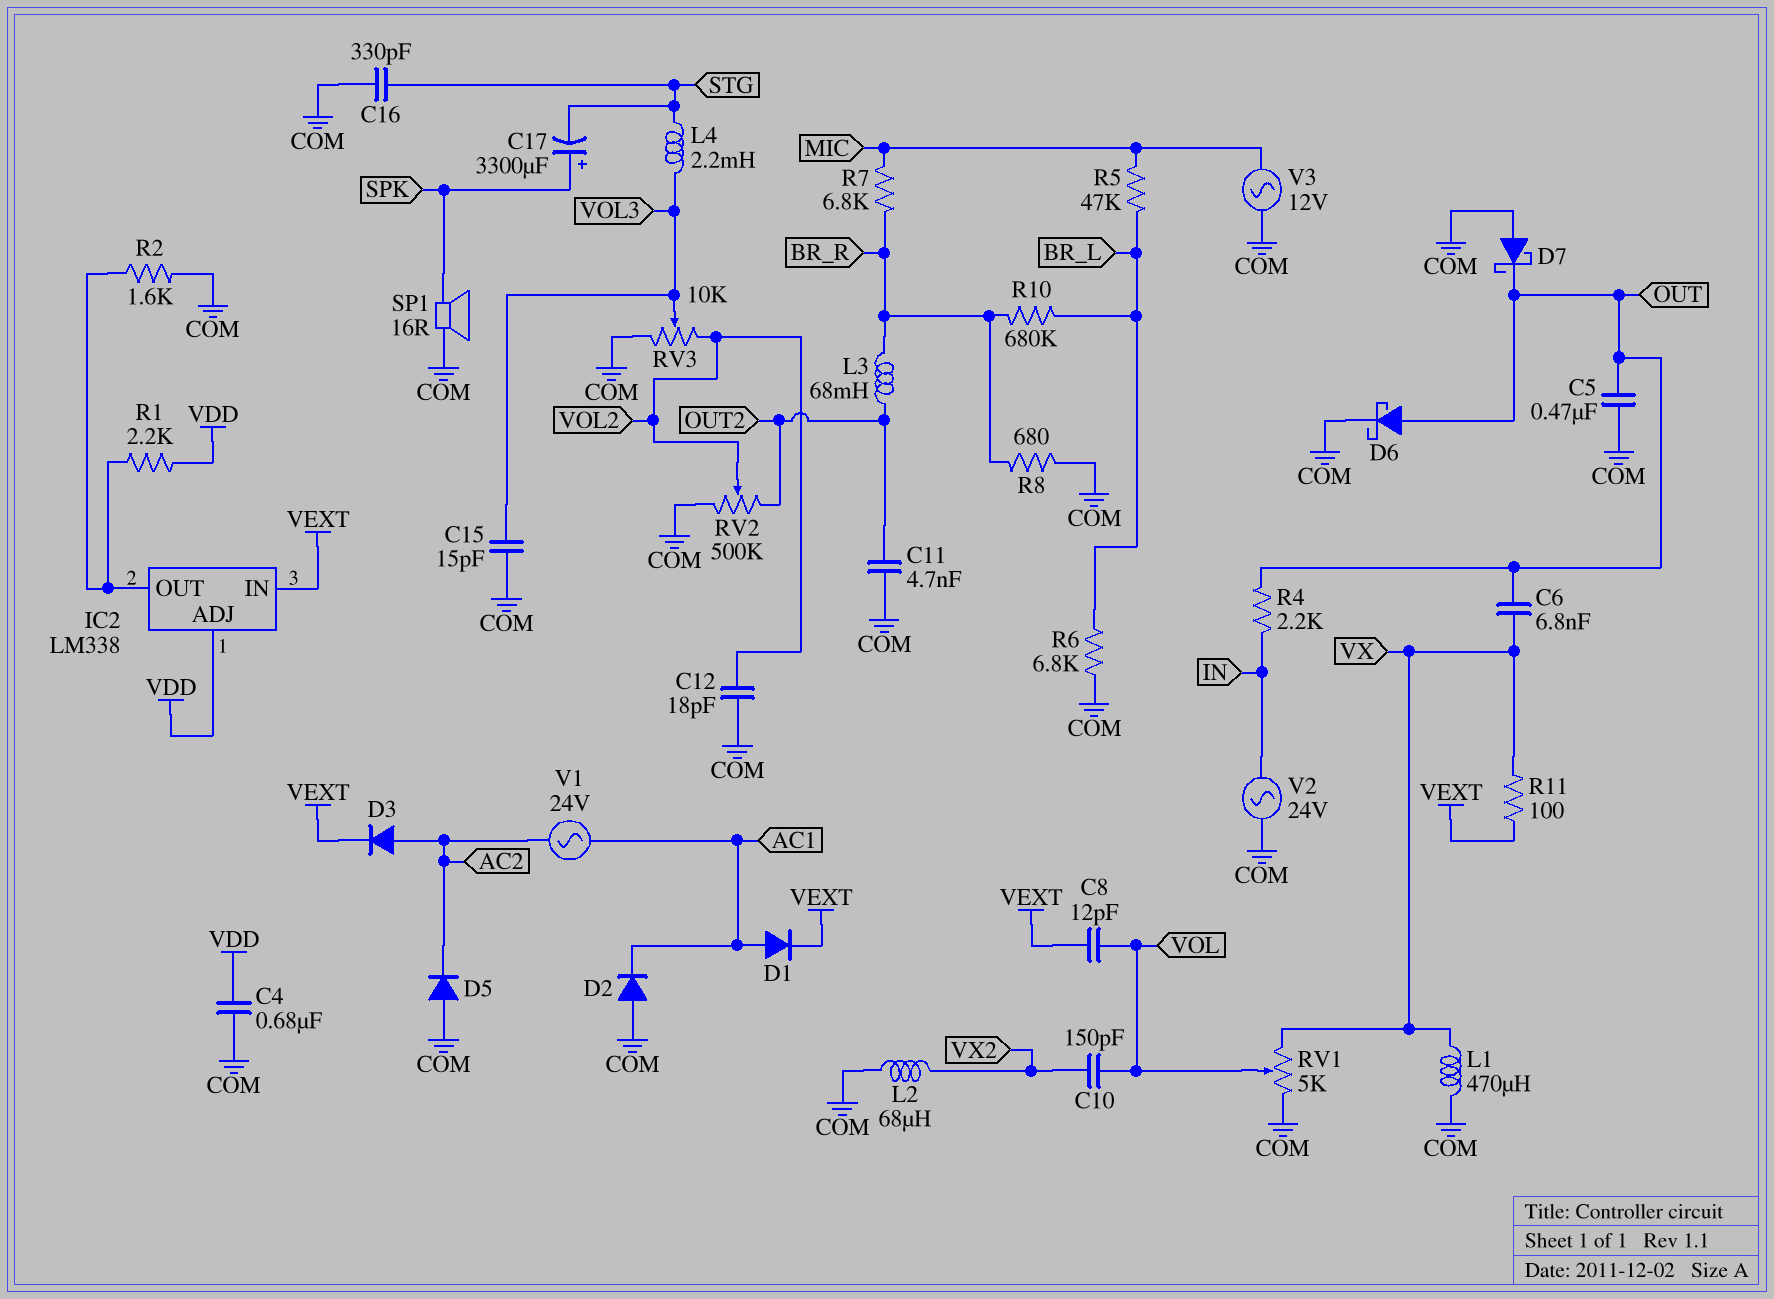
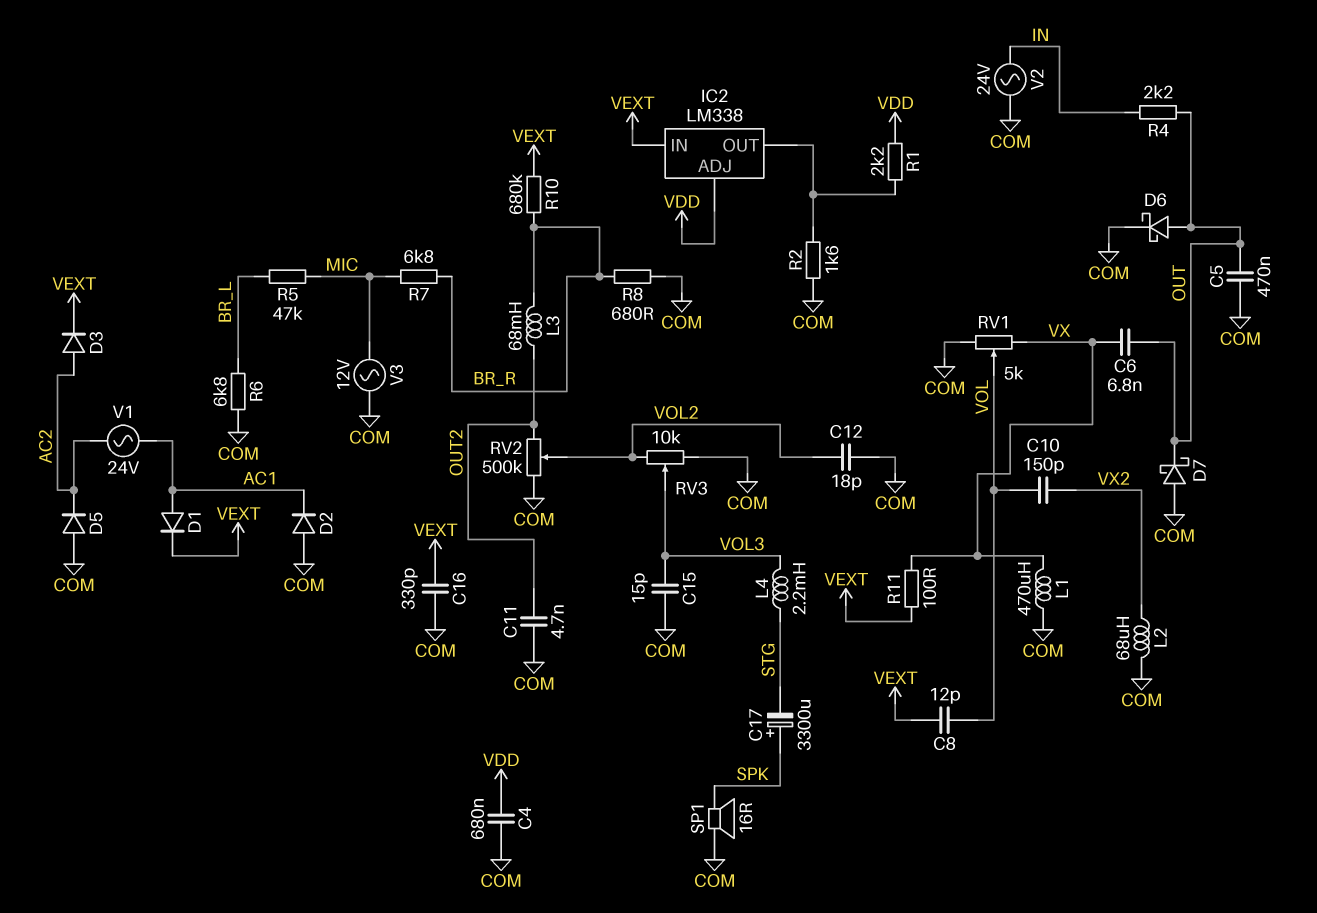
C16: 330pF (COM, STG) -> 330pF (COM, VEXT)
R10: 680k (BR_L, BR_R) -> 680k (BR_R, VEXT)

